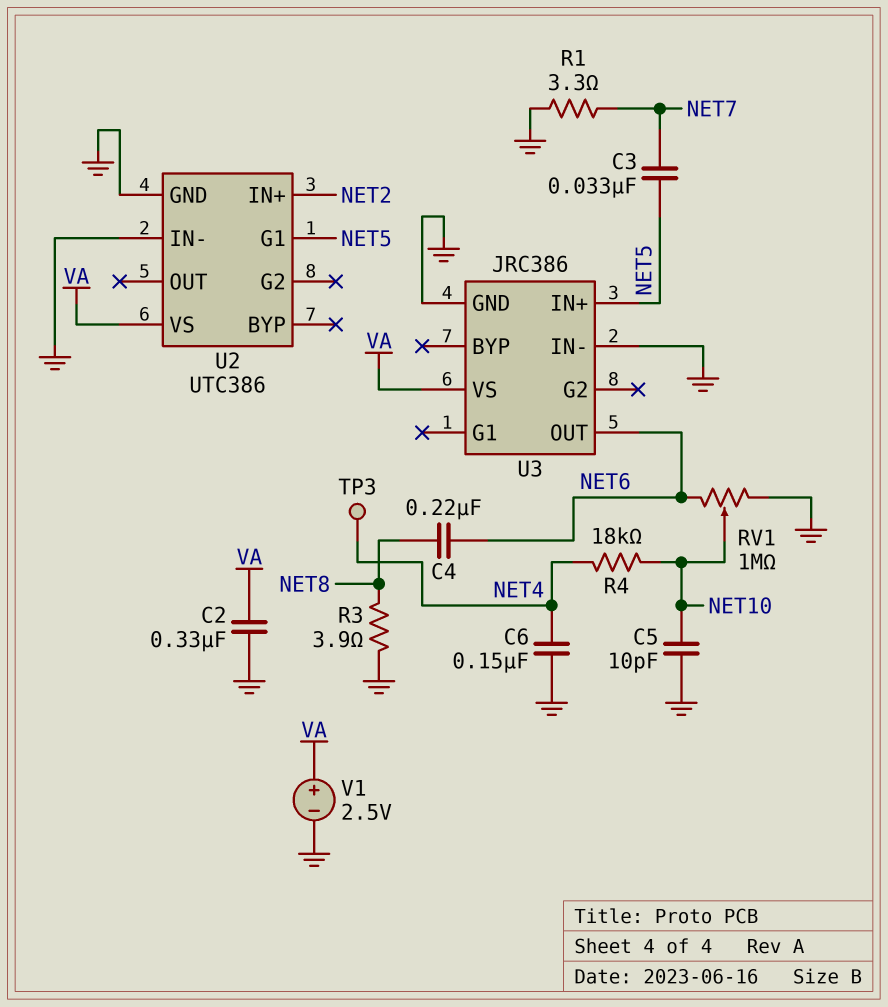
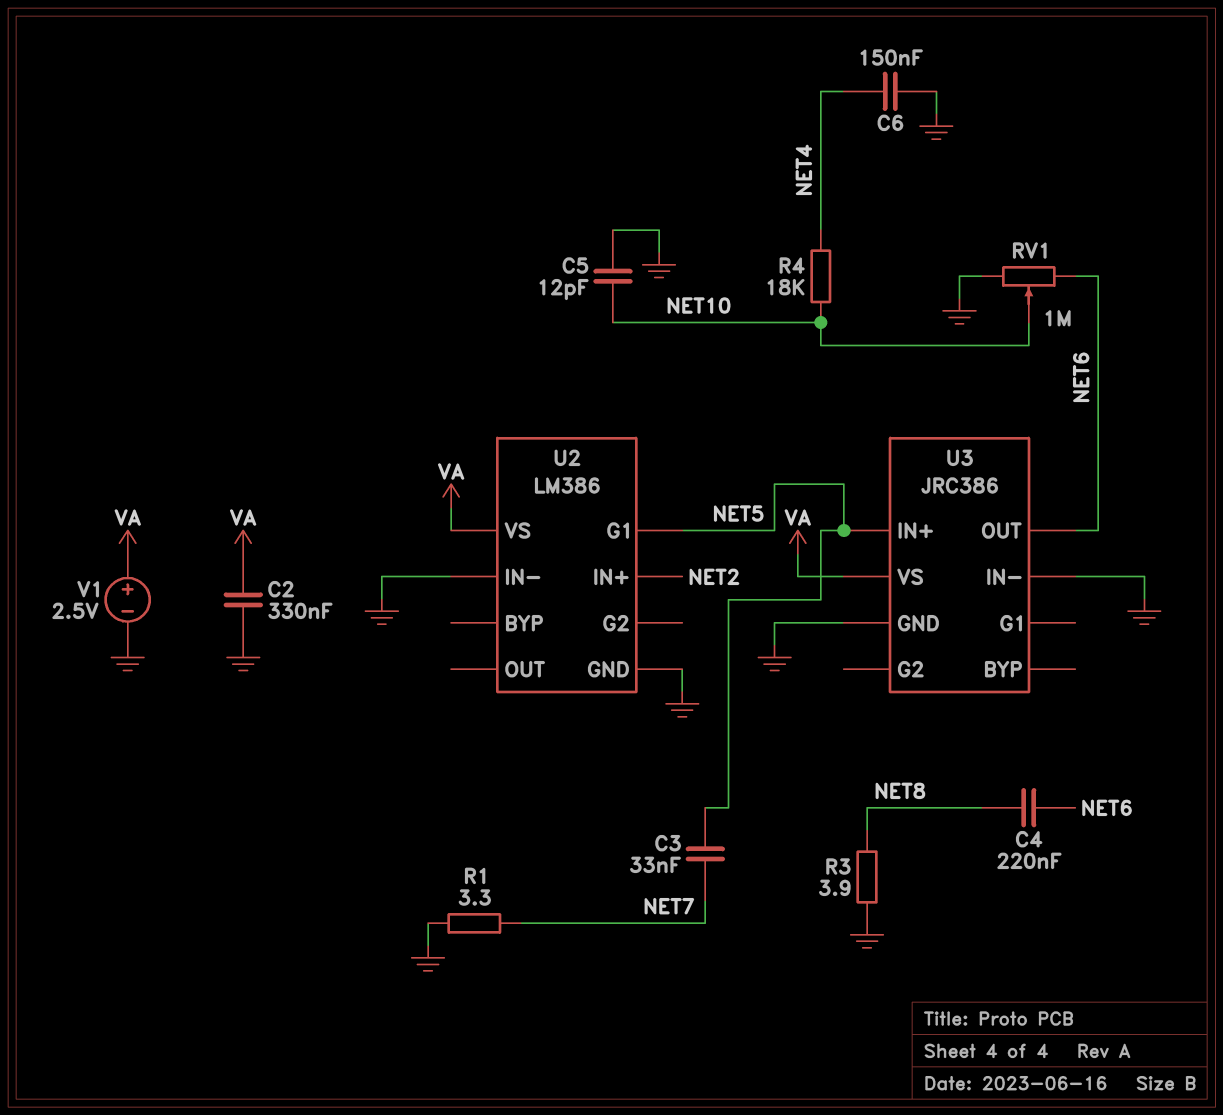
C5: 10pF (GND, NET10) -> 12pF (GND, NET10)
TP3: test point (NET4) -> none
U2: UTC386 -> LM386

